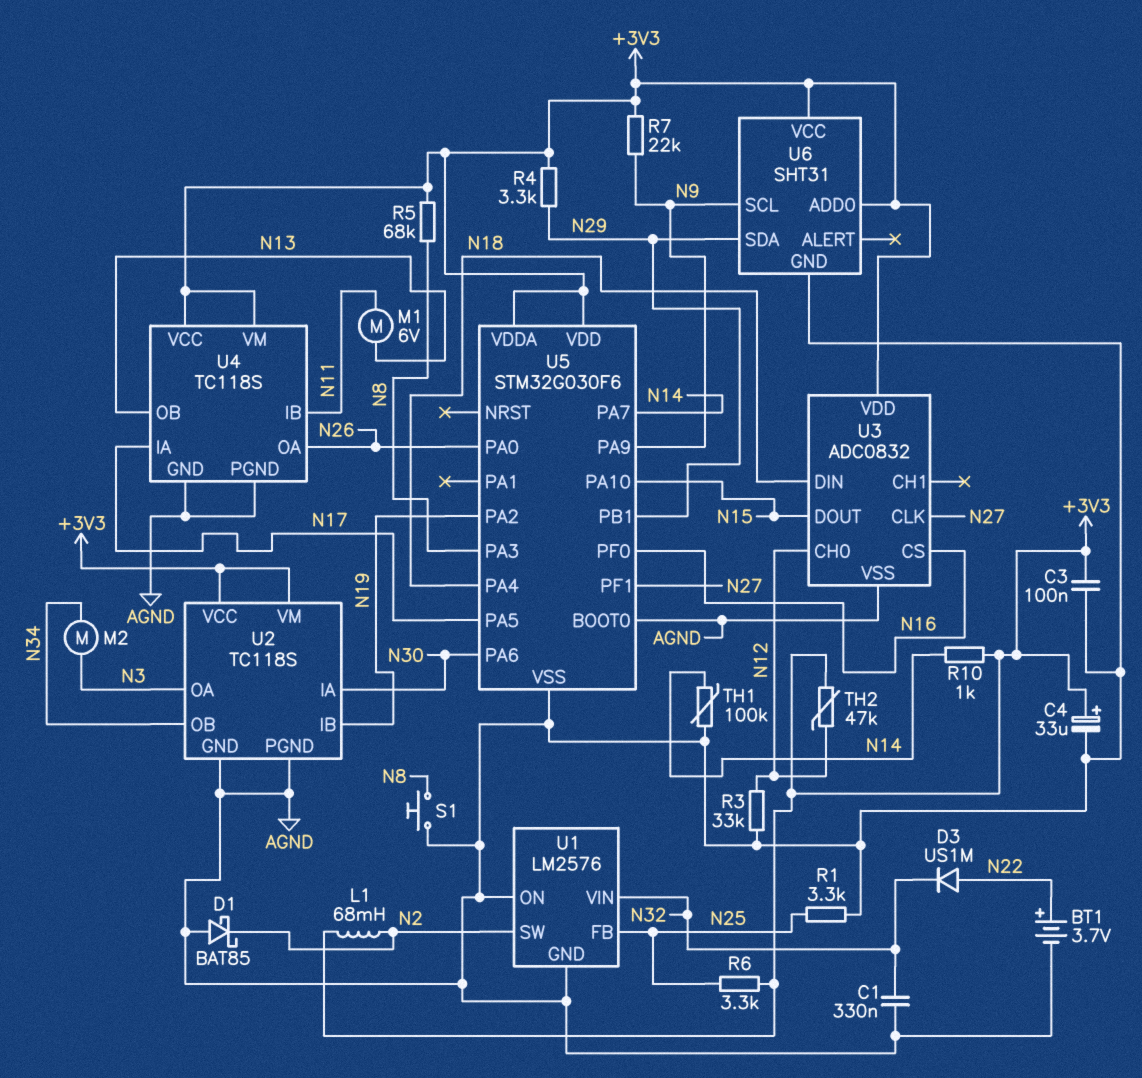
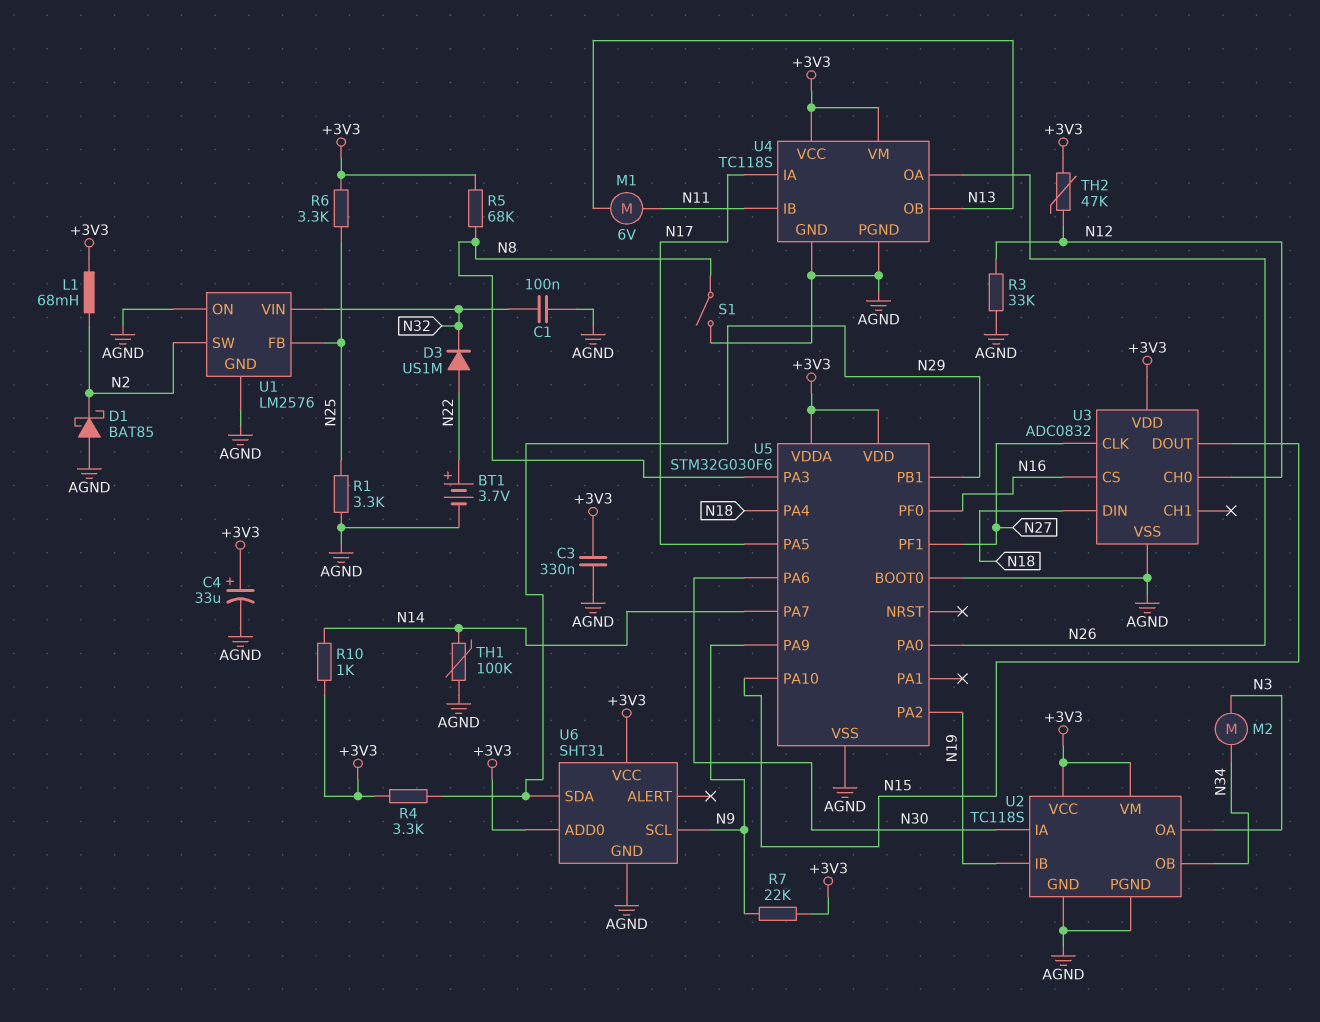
C1: 330nF (AGND, N32) -> 100nF (AGND, N32)
C3: 100nF (+3V3, AGND) -> 330nF (+3V3, AGND)
S1: button (AGND, N8) -> switch (AGND, N8)

